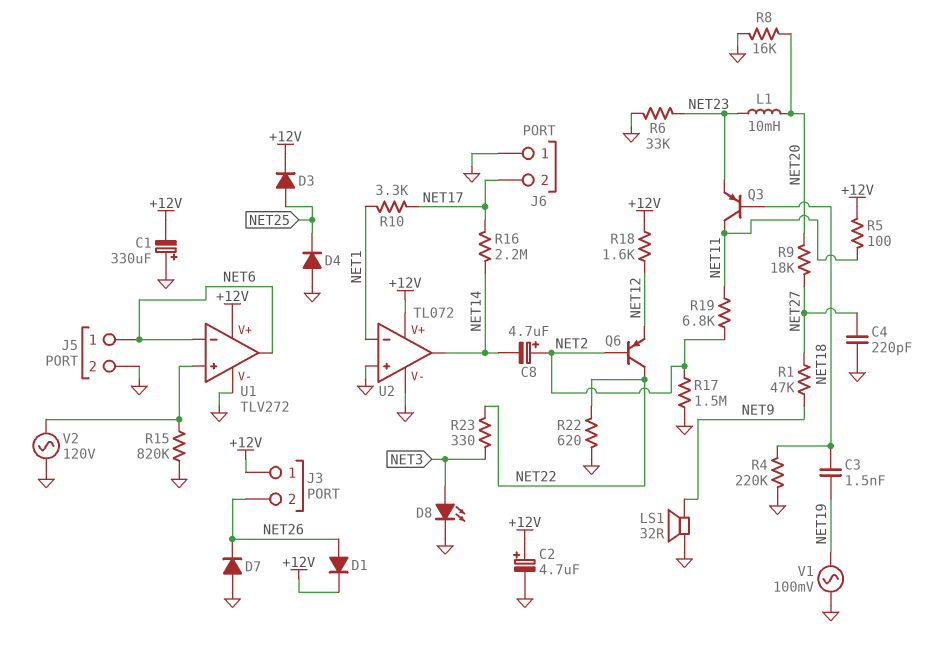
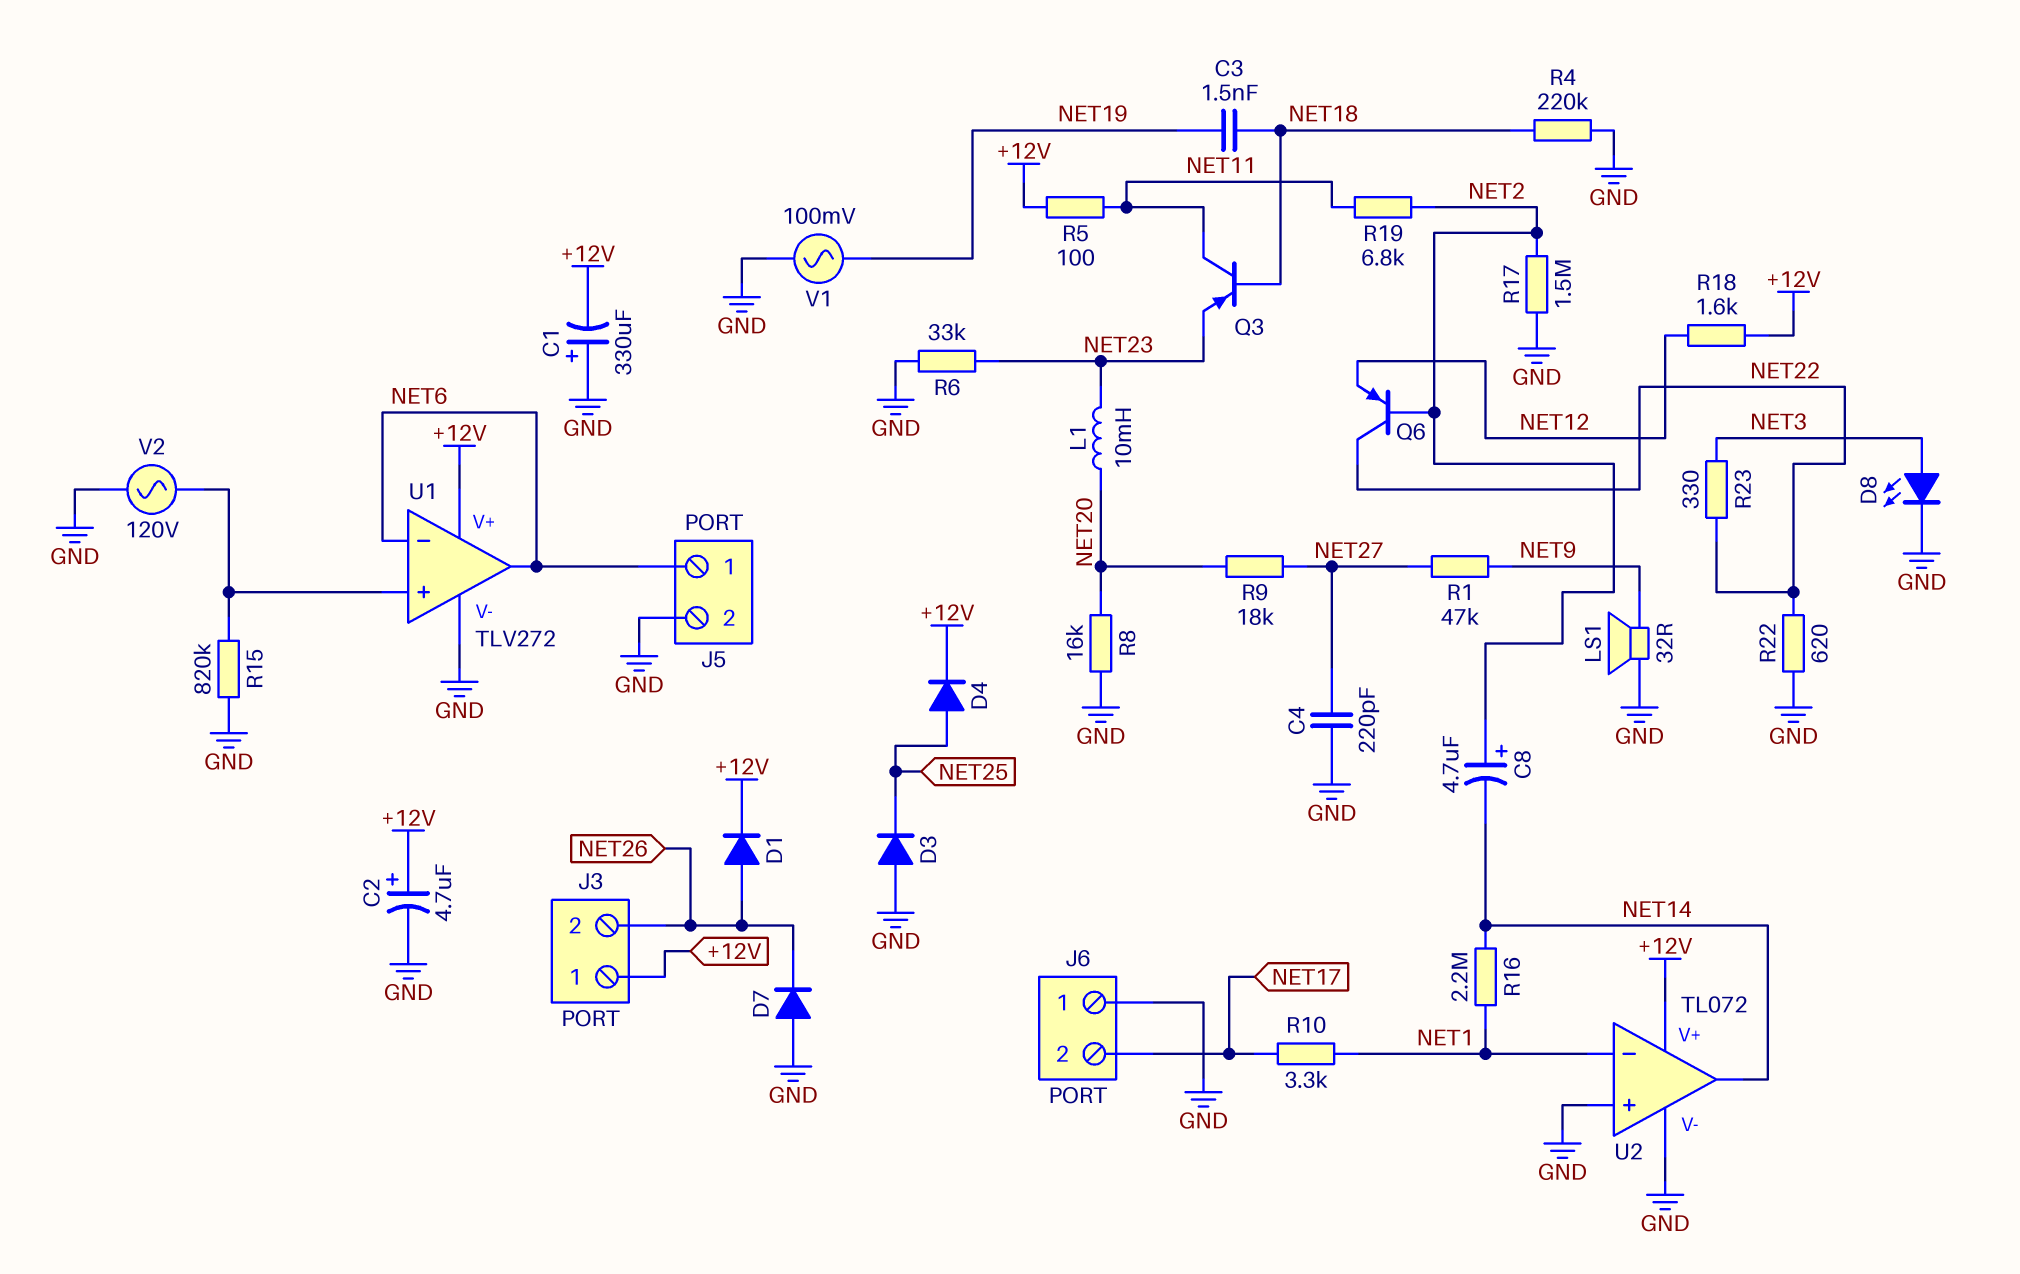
D3: diode (A NET25, K +12V) -> diode (A GND, K NET25)
D4: diode (A GND, K NET25) -> diode (A NET25, K +12V)
R16: 2.2M (NET14, NET17) -> 2.2M (NET1, NET14)

